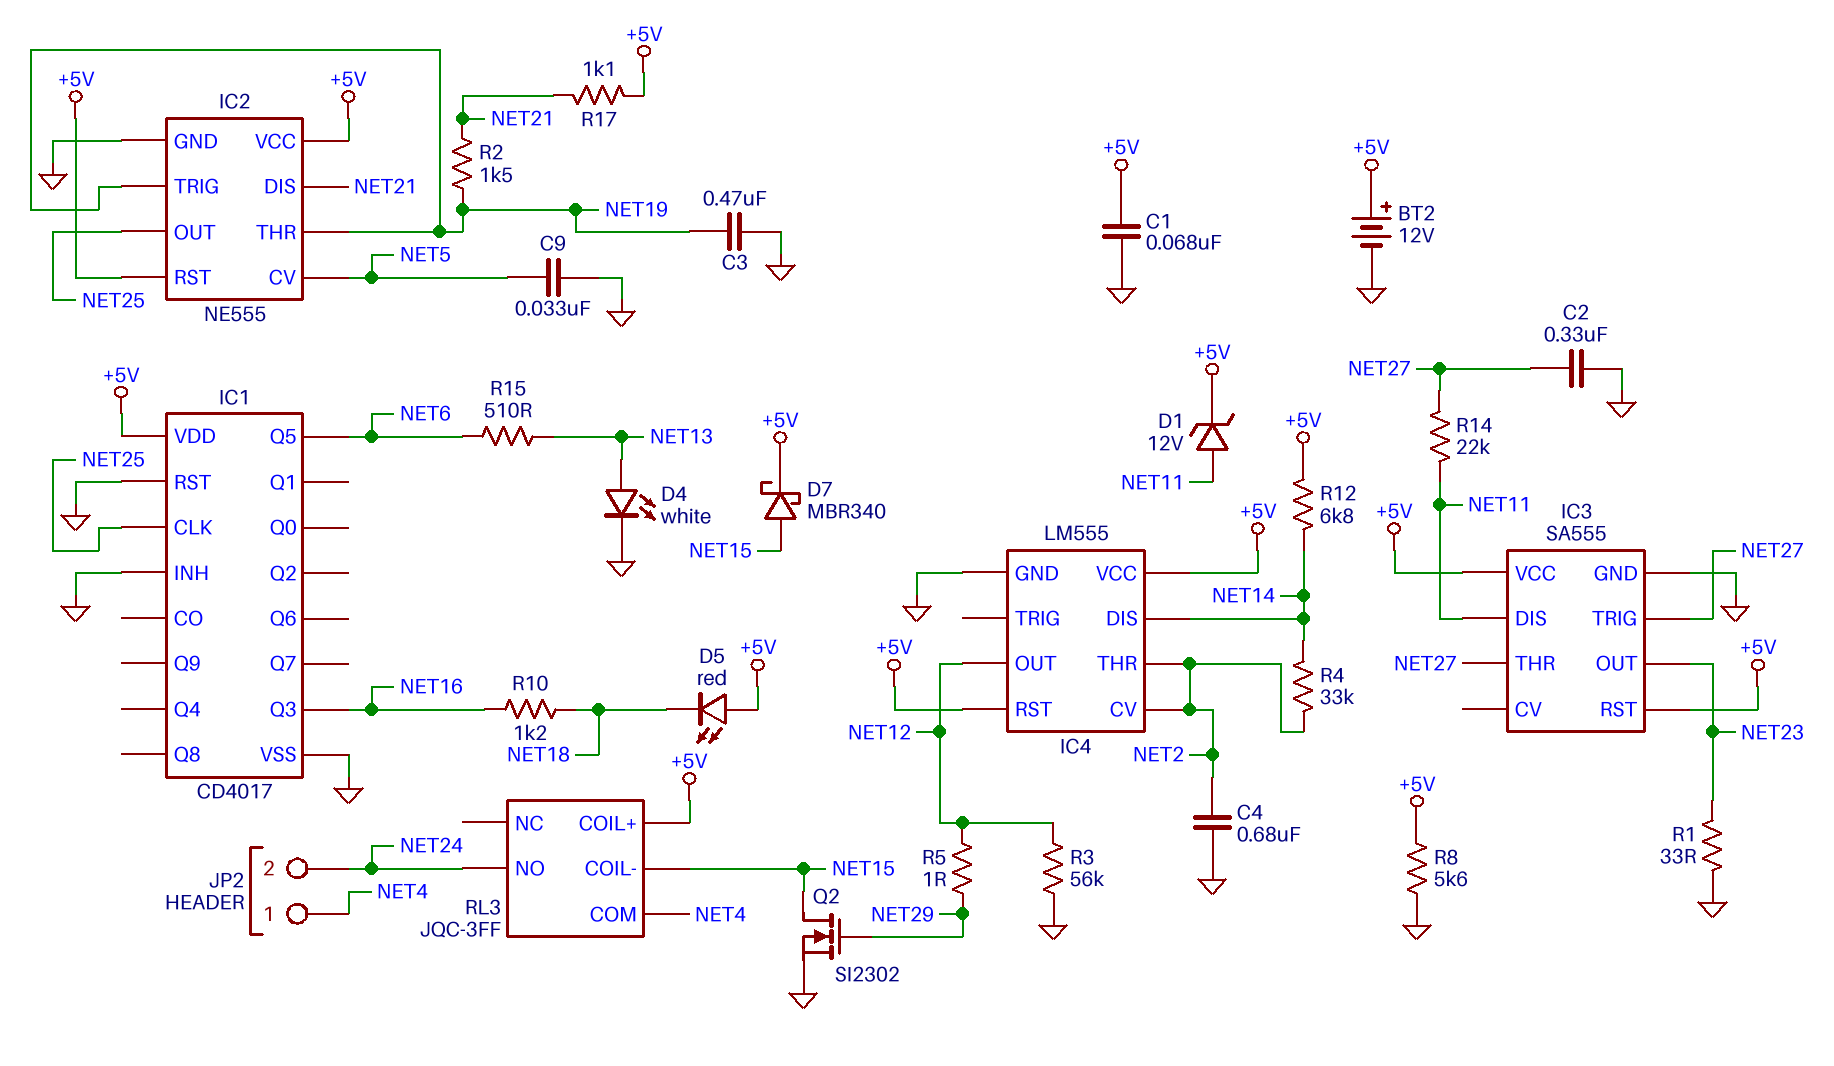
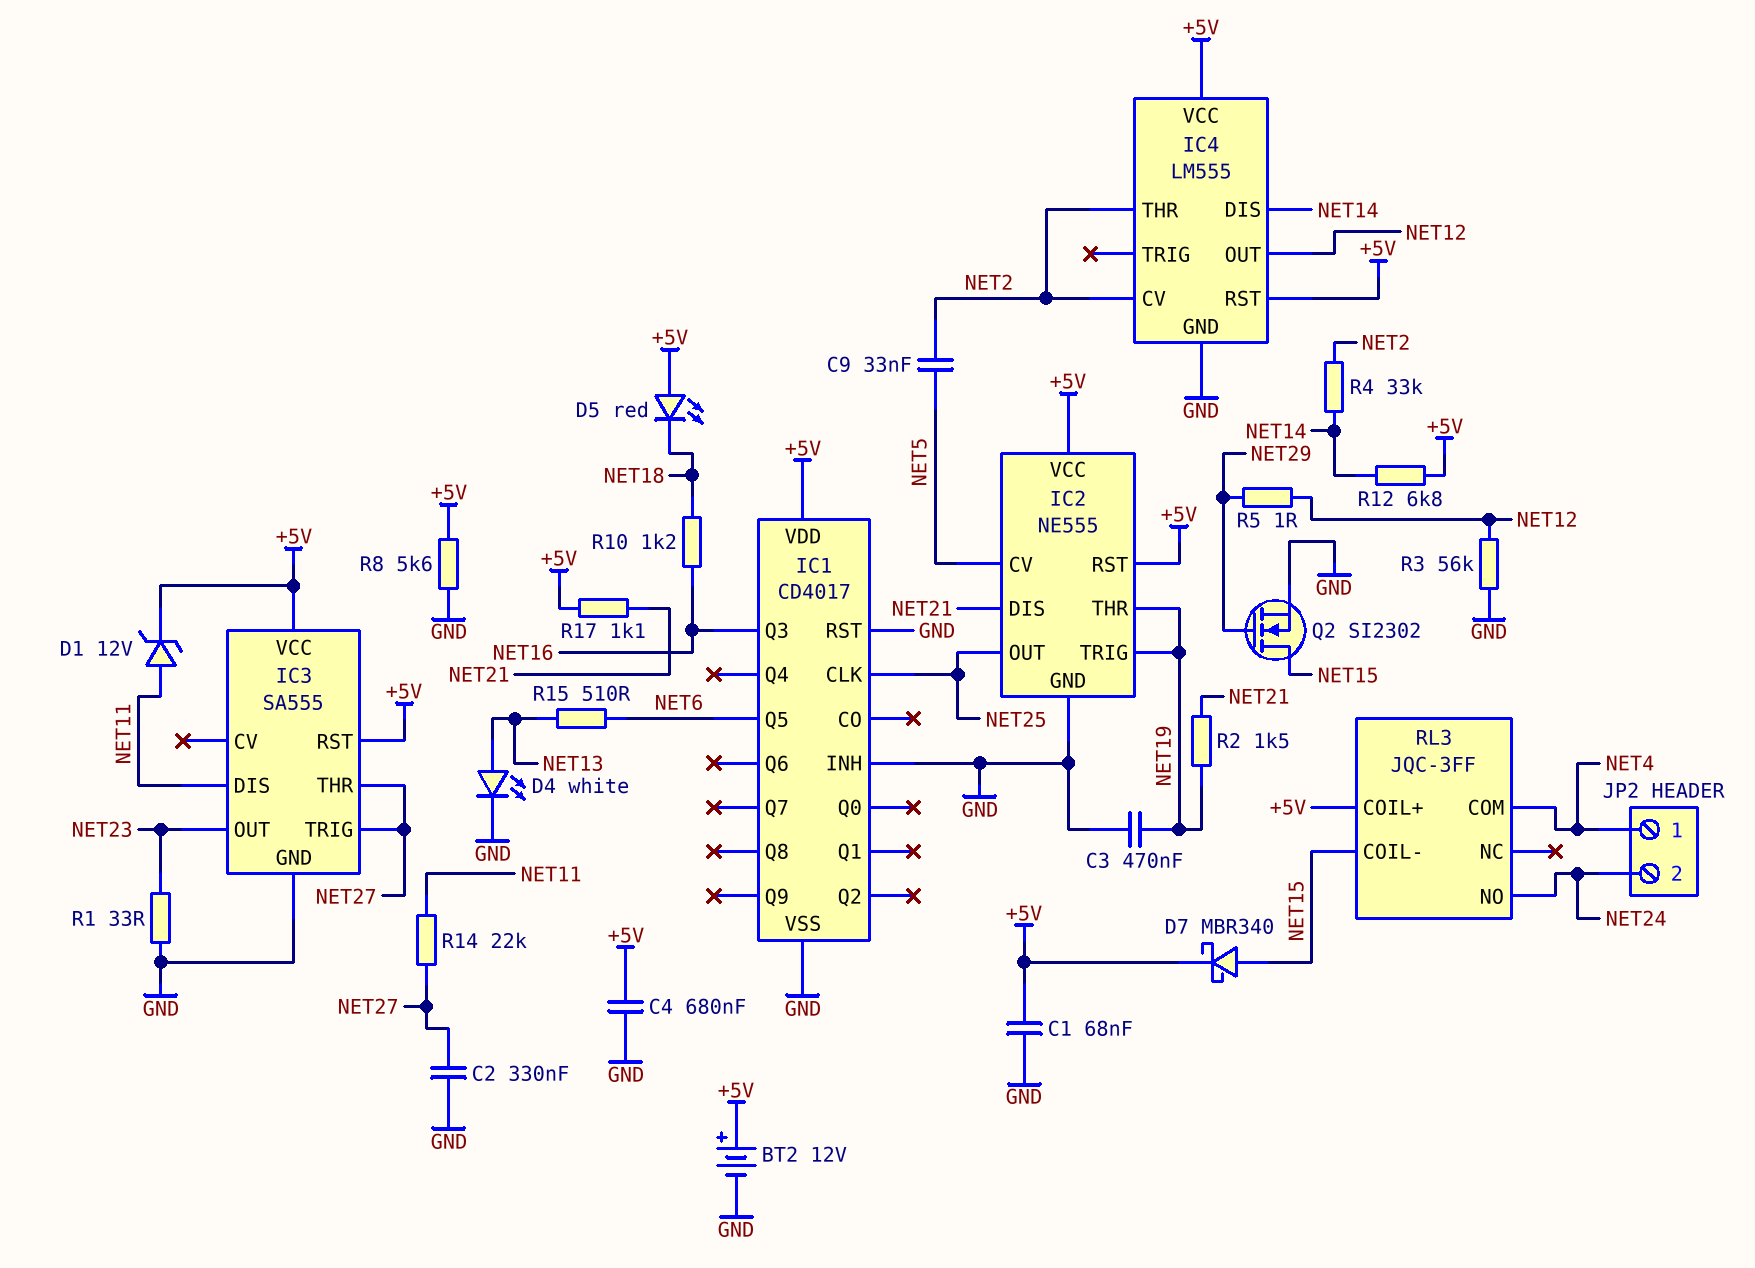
C4: 680nF (GND, NET2) -> 680nF (+5V, GND)
C9: 33nF (GND, NET5) -> 33nF (NET2, NET5)

